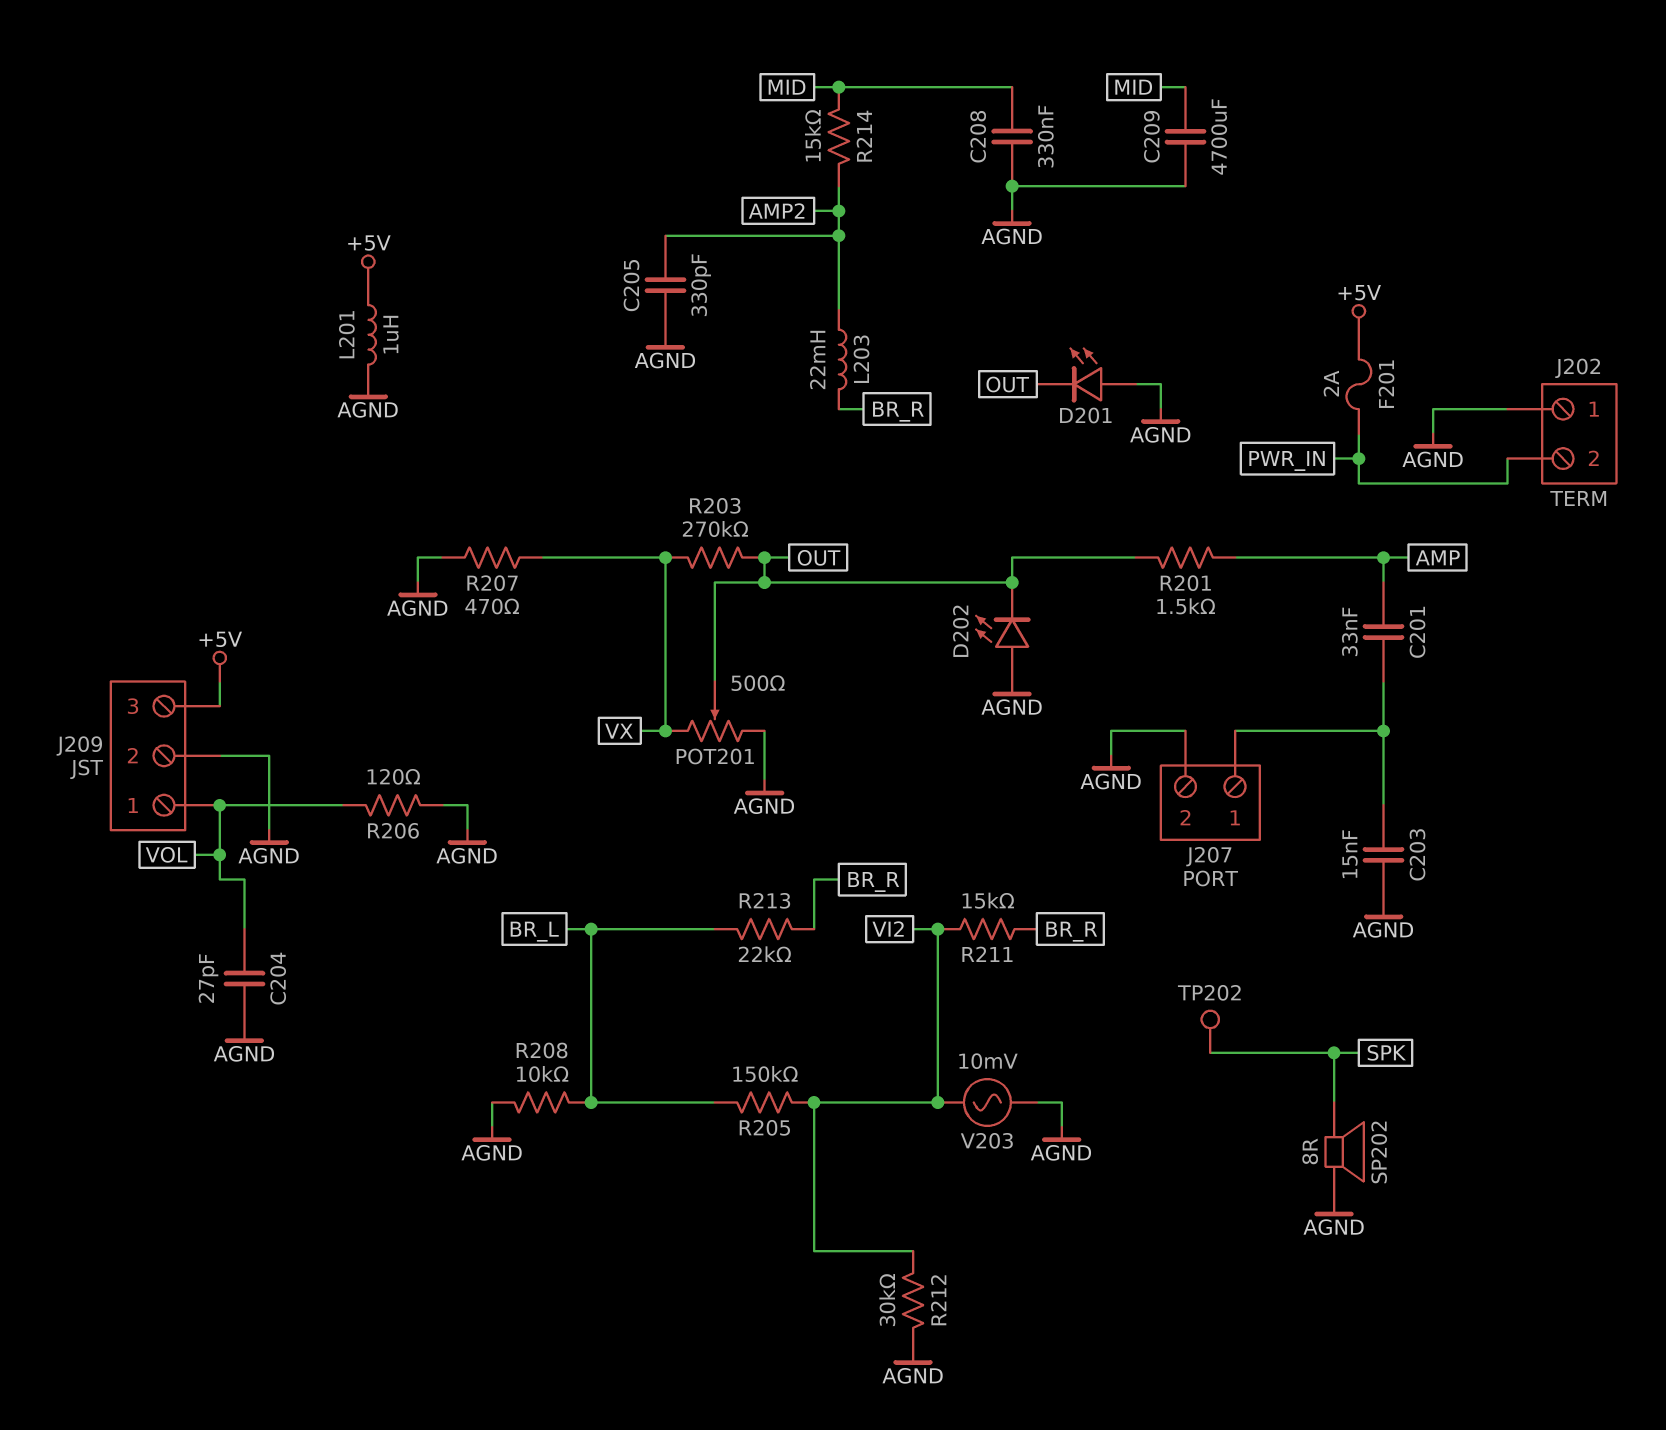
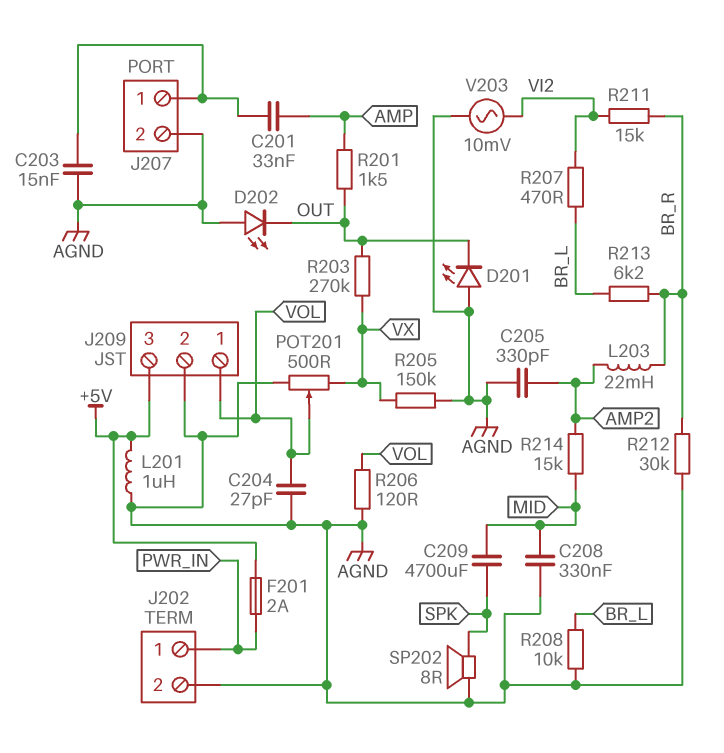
C209: 4700uF (AGND, MID) -> 4700uF (MID, SPK)
J202 pin 1: AGND -> PWR_IN
J202 pin 2: PWR_IN -> AGND
POT201: 500 (AGND, VX, wiper OUT) -> 500 (AGND, VX, wiper VOL)
R205: 150k (BR_L, VI2) -> 150k (AGND, VX)
R207: 470 (AGND, VX) -> 470 (BR_L, VI2)
R212: 30k (AGND, VI2) -> 30k (AGND, BR_R)
R213: 22k (BR_L, BR_R) -> 6.2k (BR_L, BR_R)
TP202: test point (SPK) -> none

